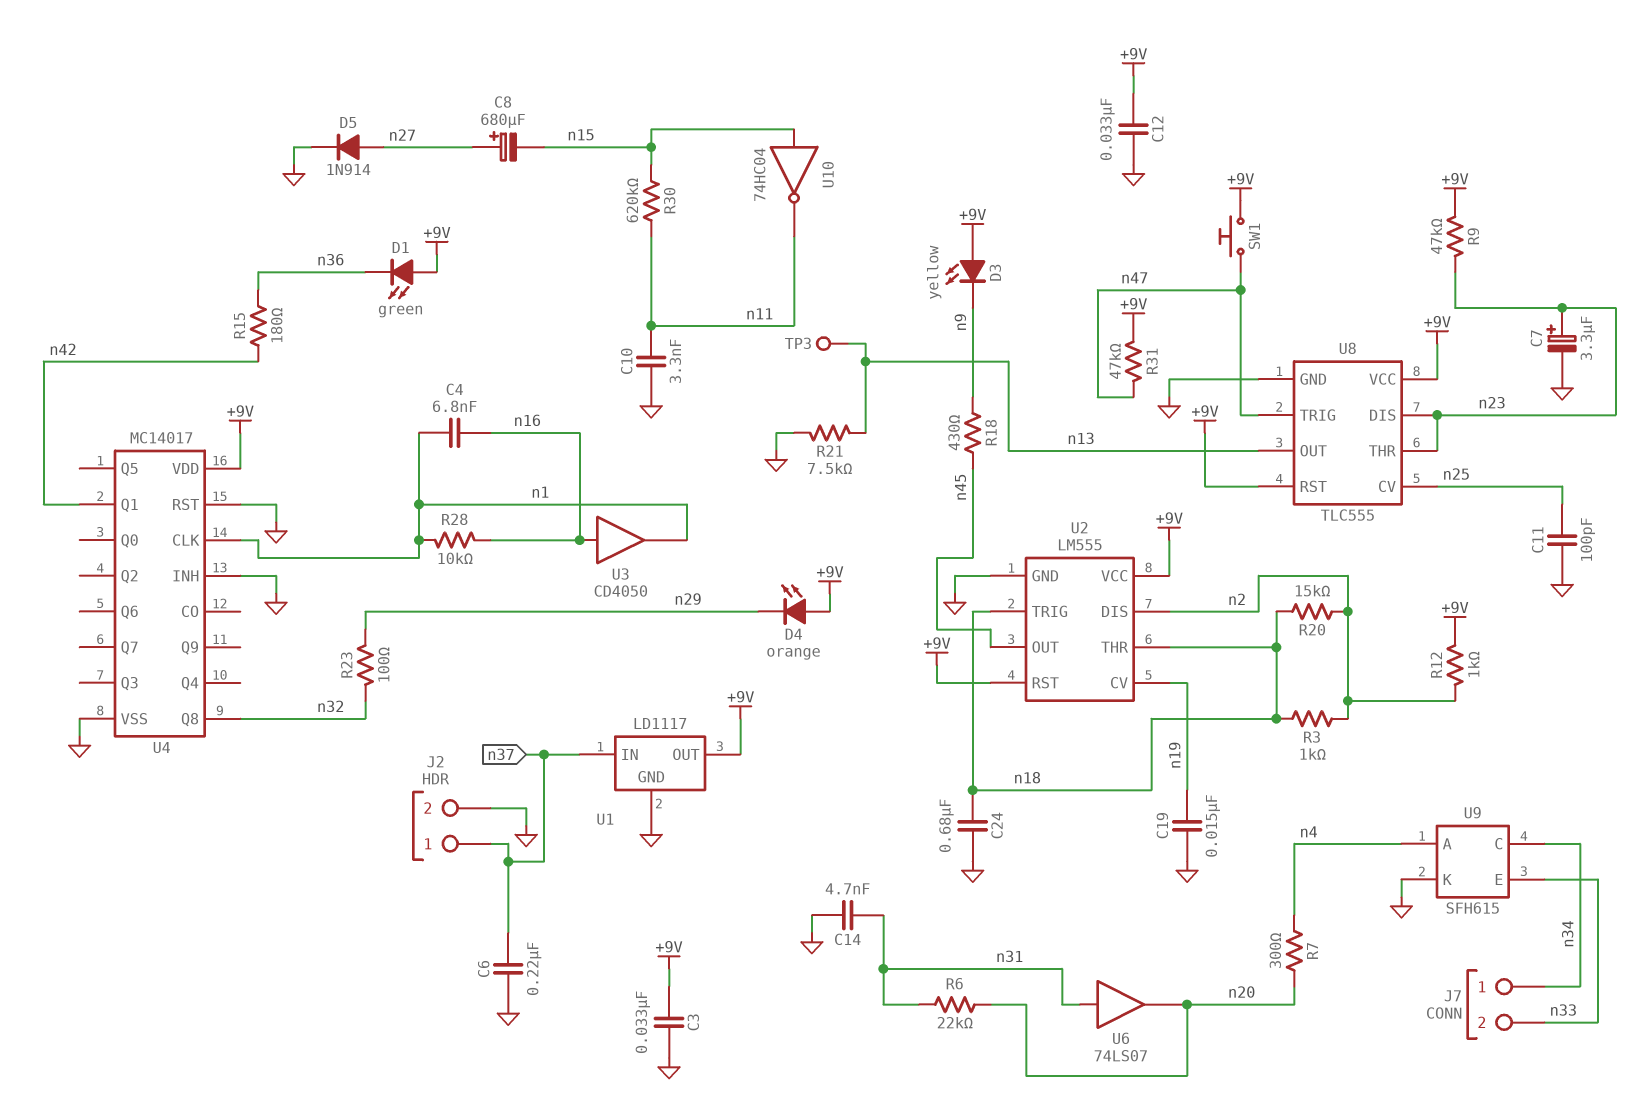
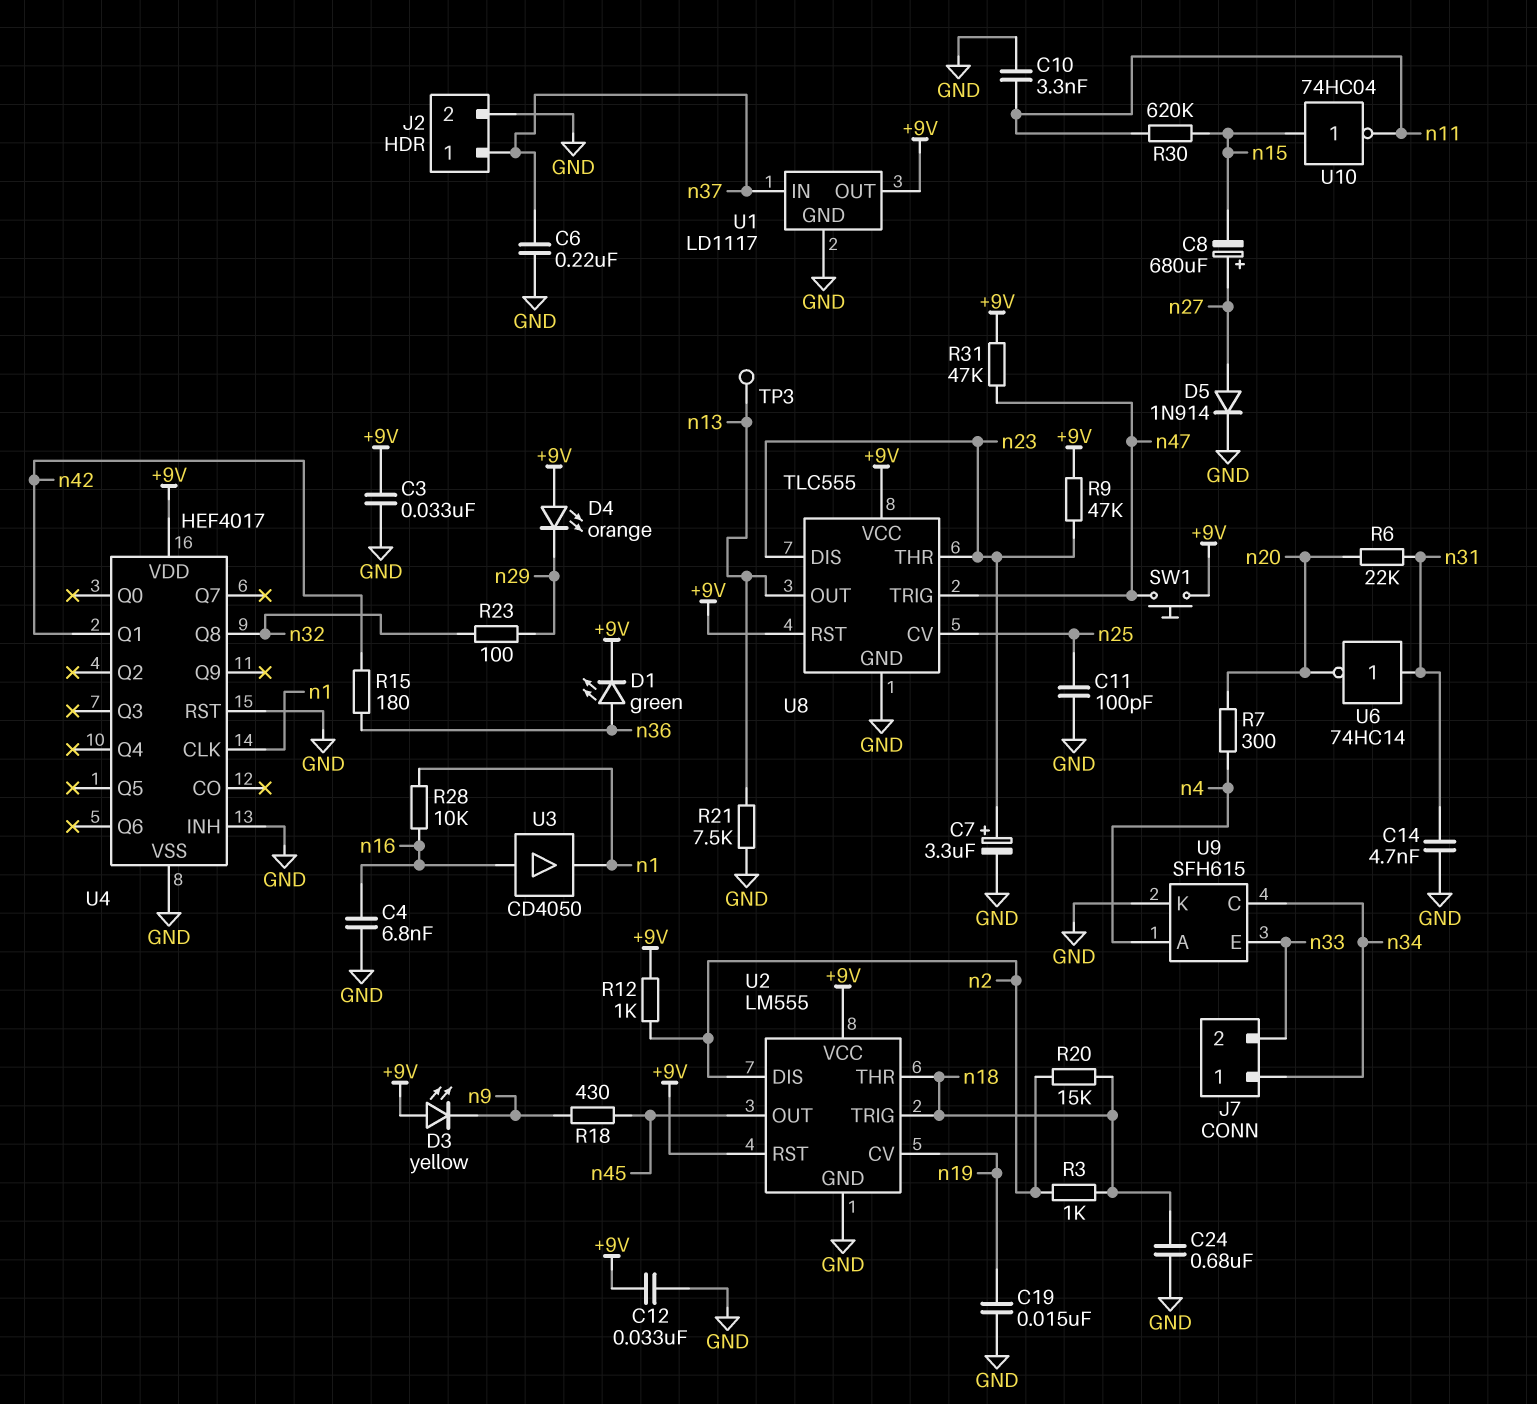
C4: 6.8nF (n1, n16) -> 6.8nF (GND, n16)
D1: LED green (A +9V, K n36) -> LED green (A n36, K +9V)
U4: MC14017 -> HEF4017
U6: buffer 74LS07 (in n31, out n20) -> NOT 74HC14 (in n31, out n20)

